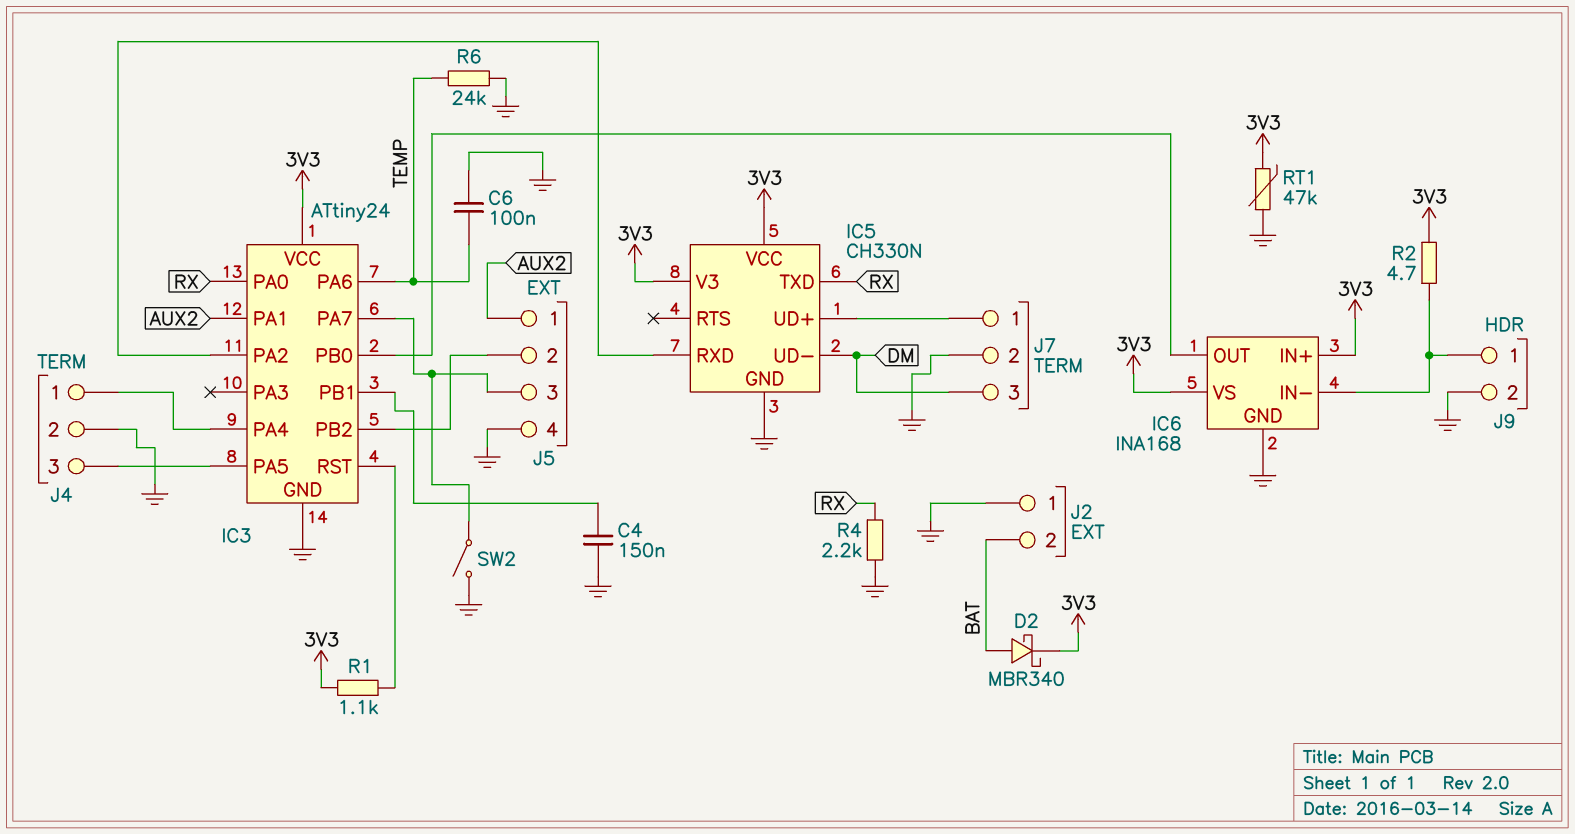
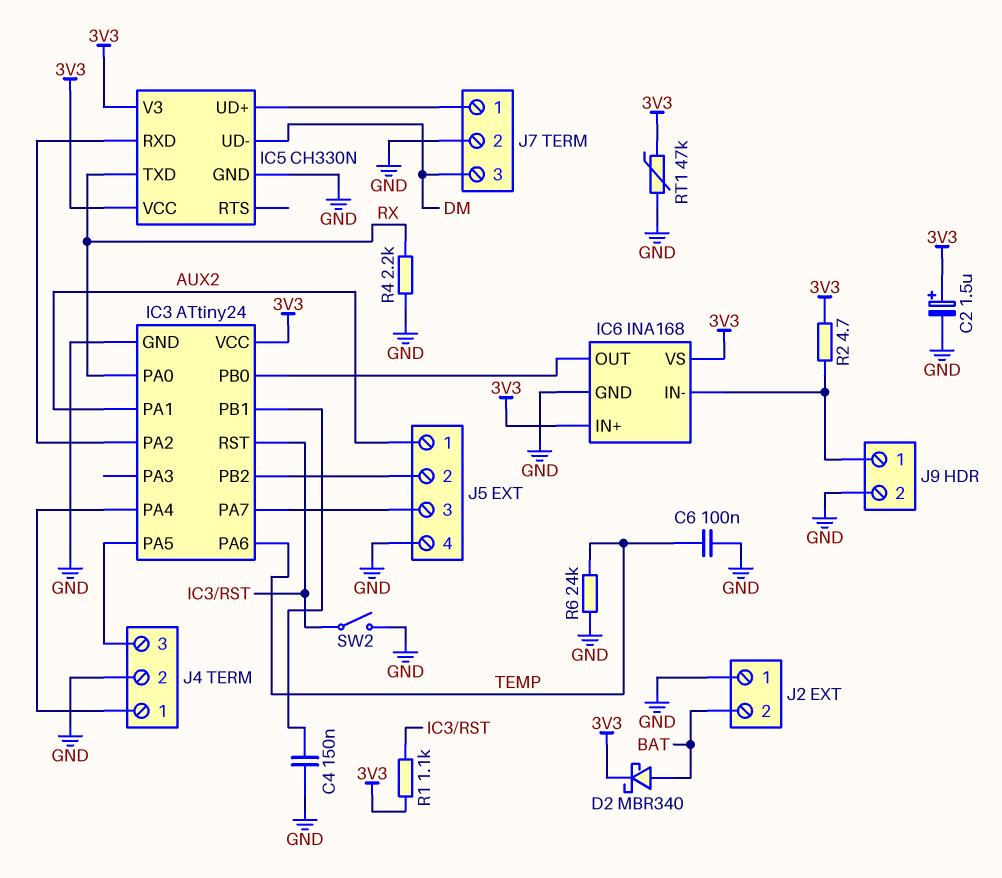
C2: none -> 1.5uF (plus 3V3, minus GND)
SW2: switch (GND, IC3/PA7) -> switch (GND, IC3/RST)

